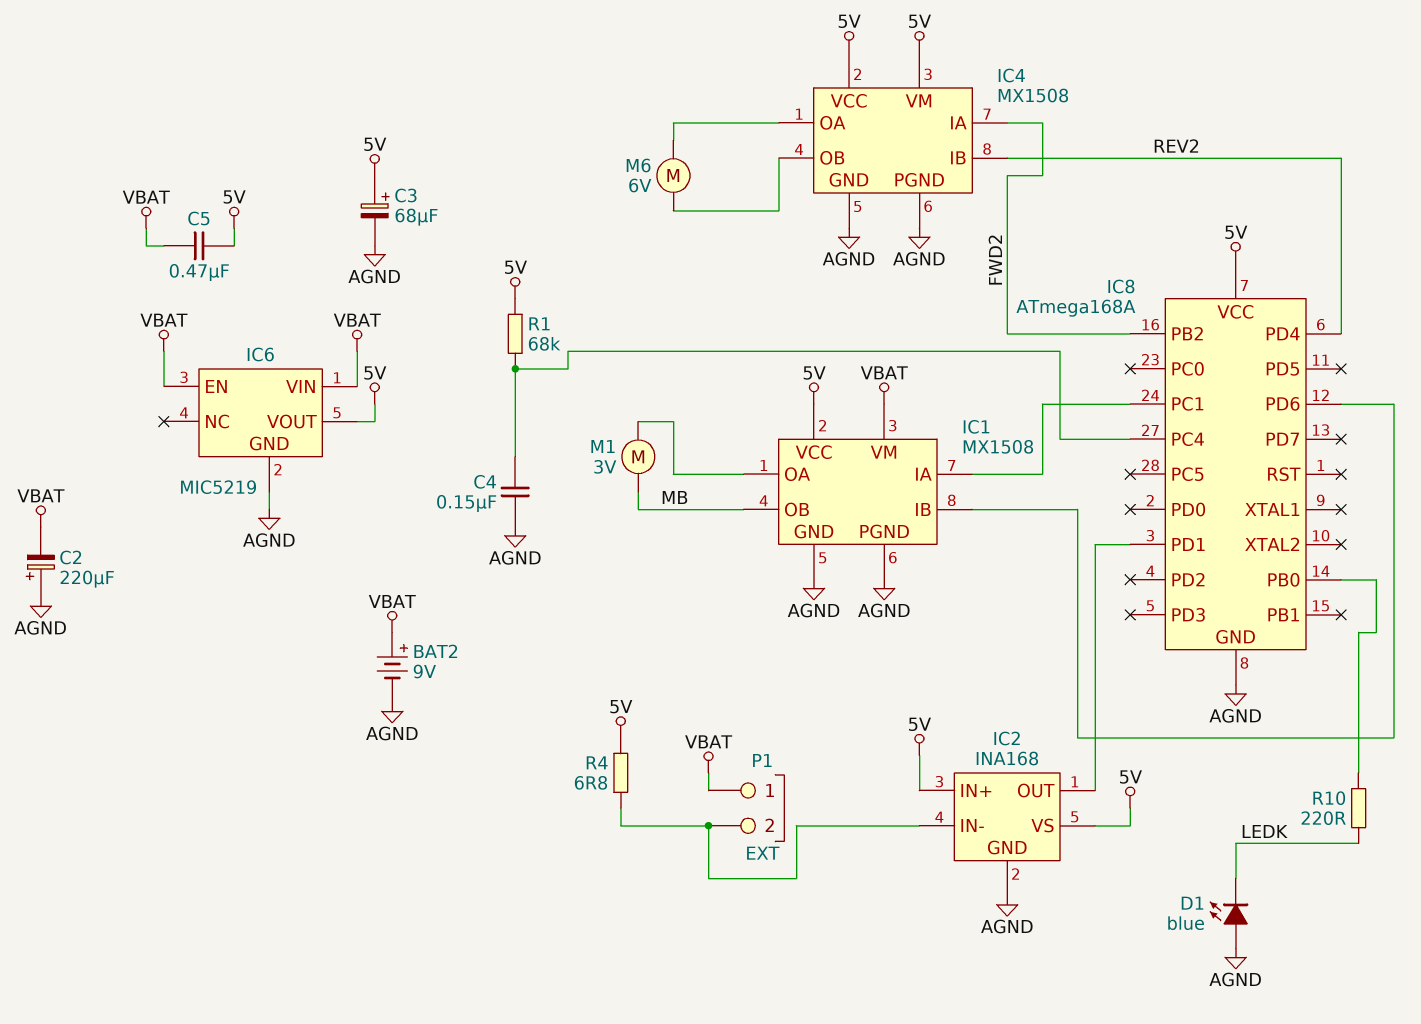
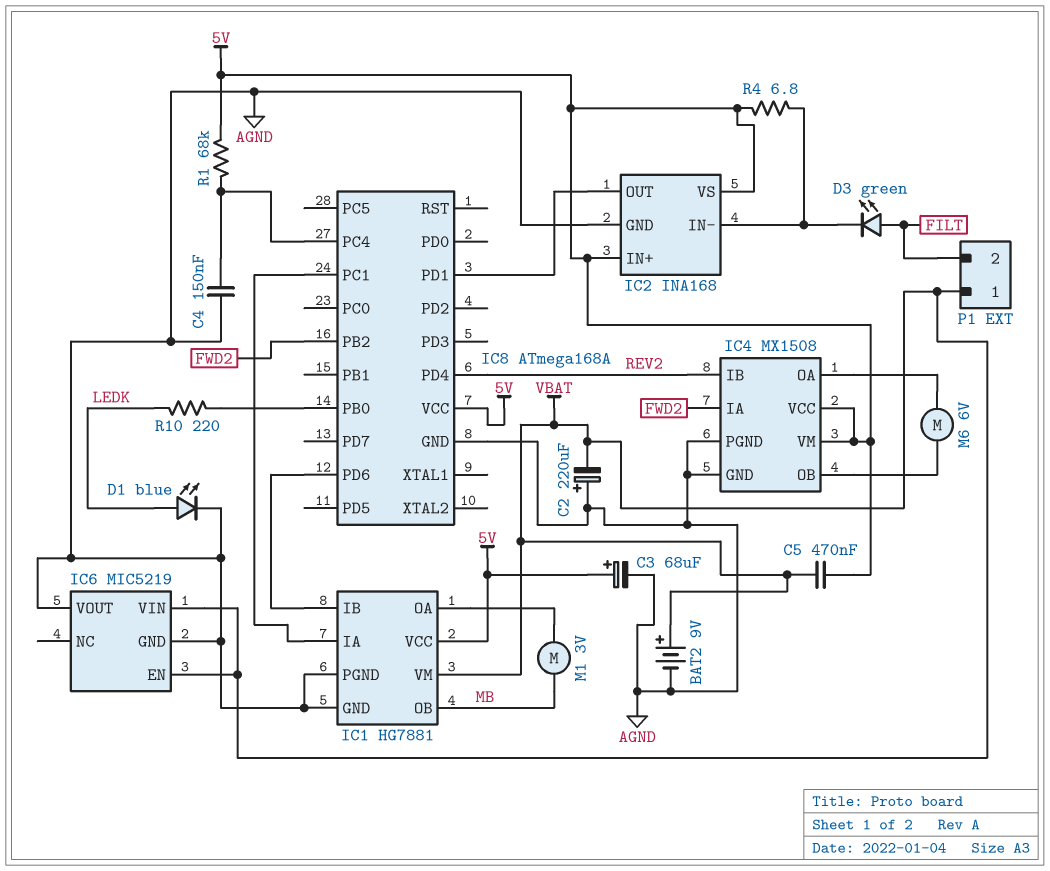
D1: LED blue (A AGND, K LEDK) -> LED blue (A LEDK, K AGND)
D3: none -> LED green (A FILT, K IC2/IN-)
IC1: MX1508 -> HG7881
IC6 pin VOUT: 5V -> AGND
P1 pin 2: IC2/IN- -> FILT

